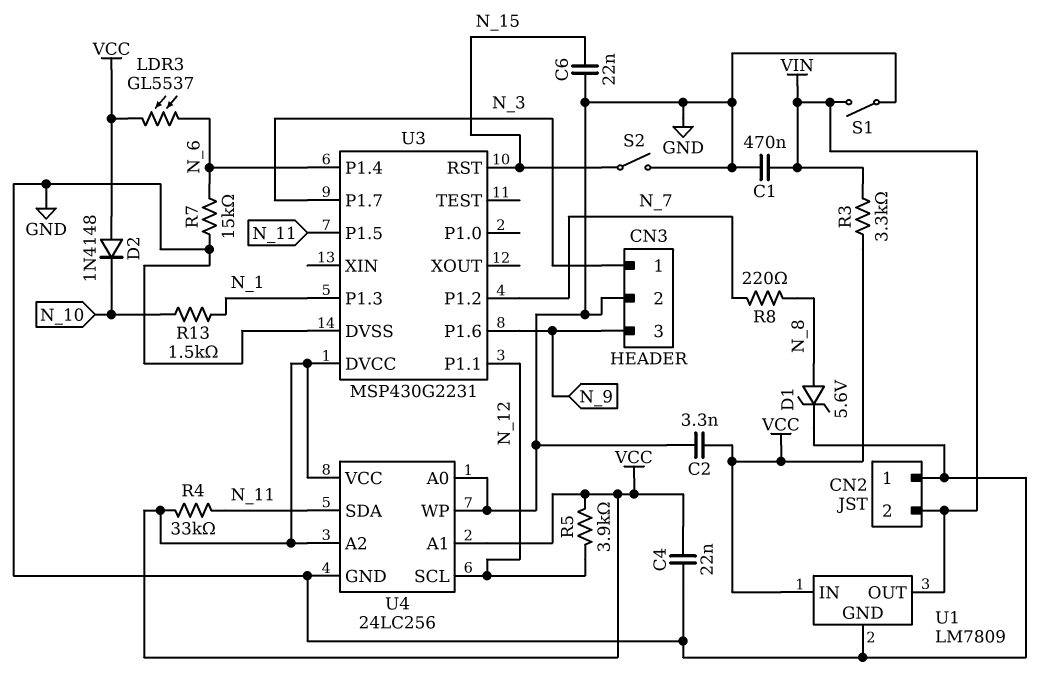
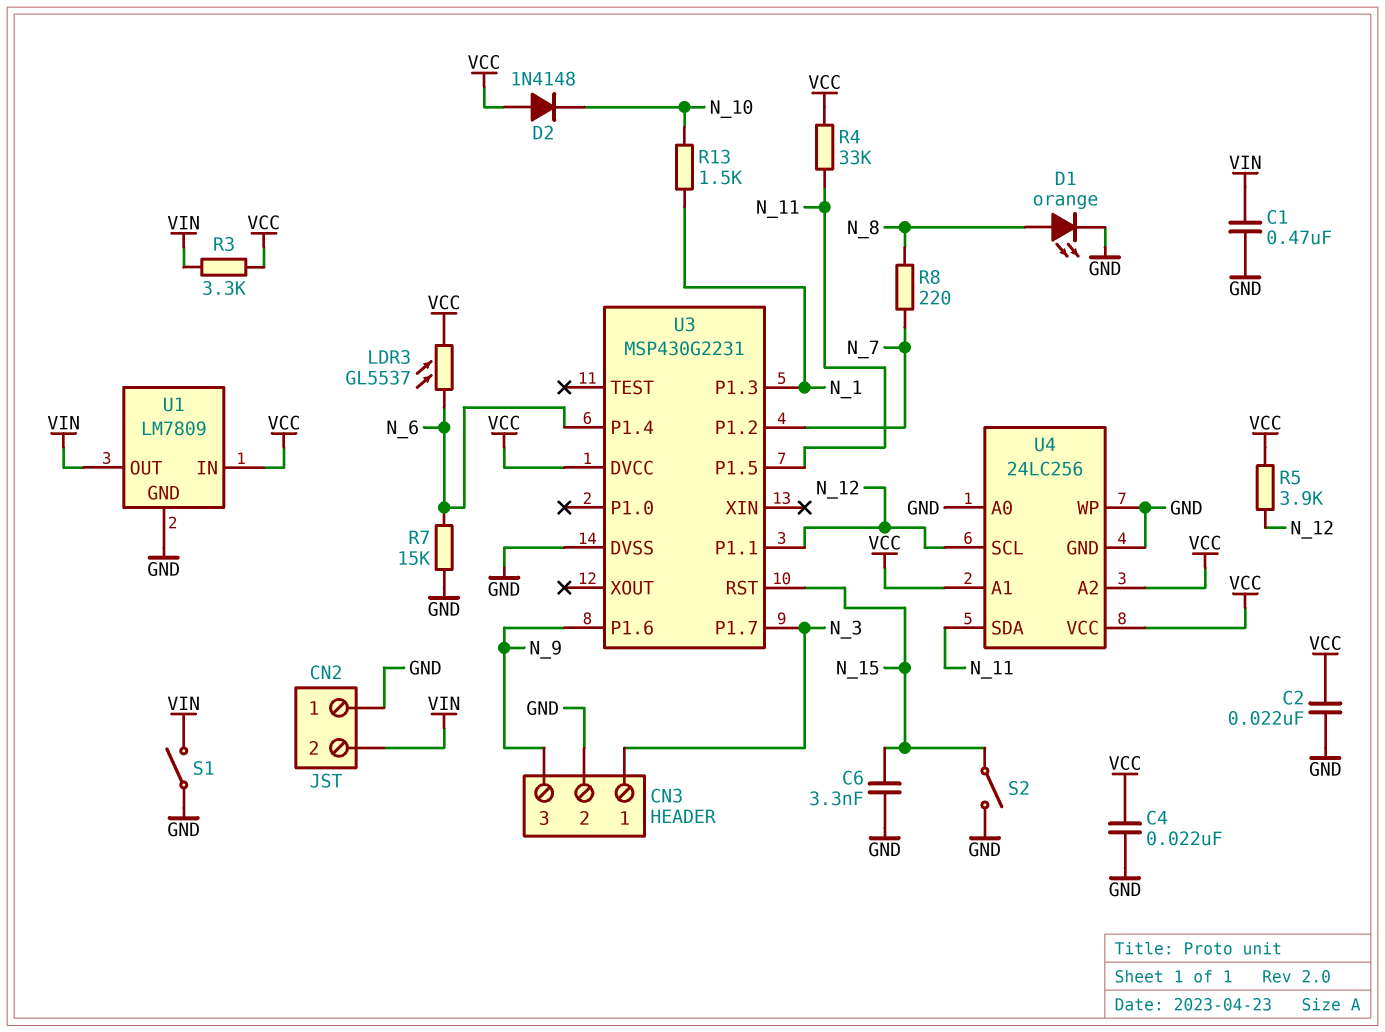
C2: 3.3nF (GND, VCC) -> 22nF (GND, VCC)
C6: 22nF (GND, N_15) -> 3.3nF (GND, N_15)
D1: zener 5.6V (A N_8, K GND) -> LED orange (A N_8, K GND)

